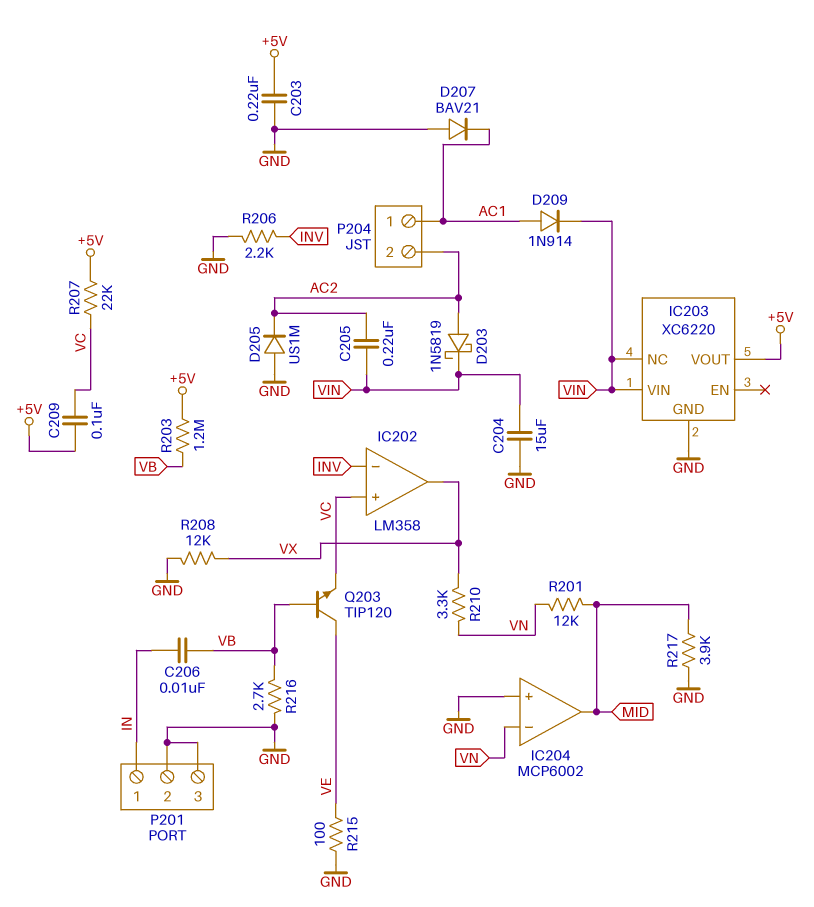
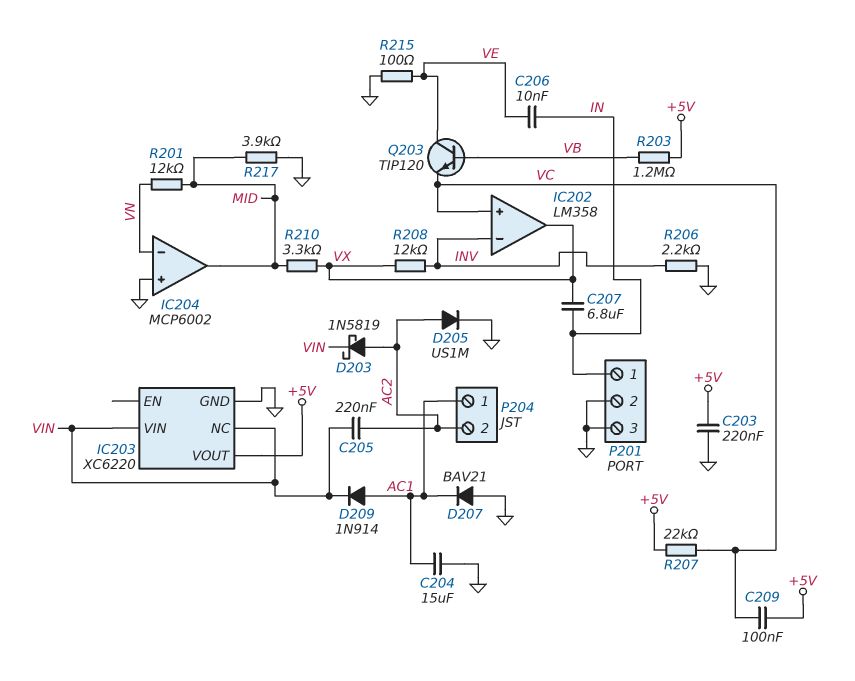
C204: 15uF (GND, VIN) -> 15uF (AC1, GND)
C206: 10nF (IN, VB) -> 10nF (IN, VE)
C207: none -> 6.8uF (IN, VX)
D205: diode US1M (A GND, K AC2) -> diode US1M (A AC2, K GND)
R208: 12k (GND, VX) -> 12k (INV, VX)
R210: 3.3k (VN, VX) -> 3.3k (MID, VX)
R216: 2.7k (GND, VB) -> none

